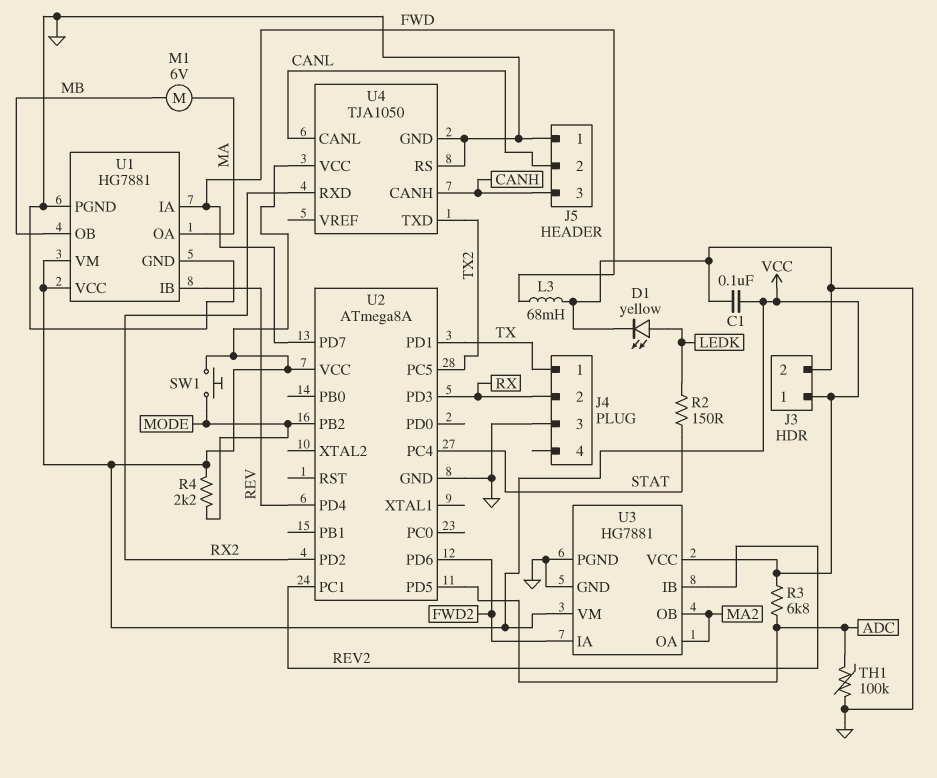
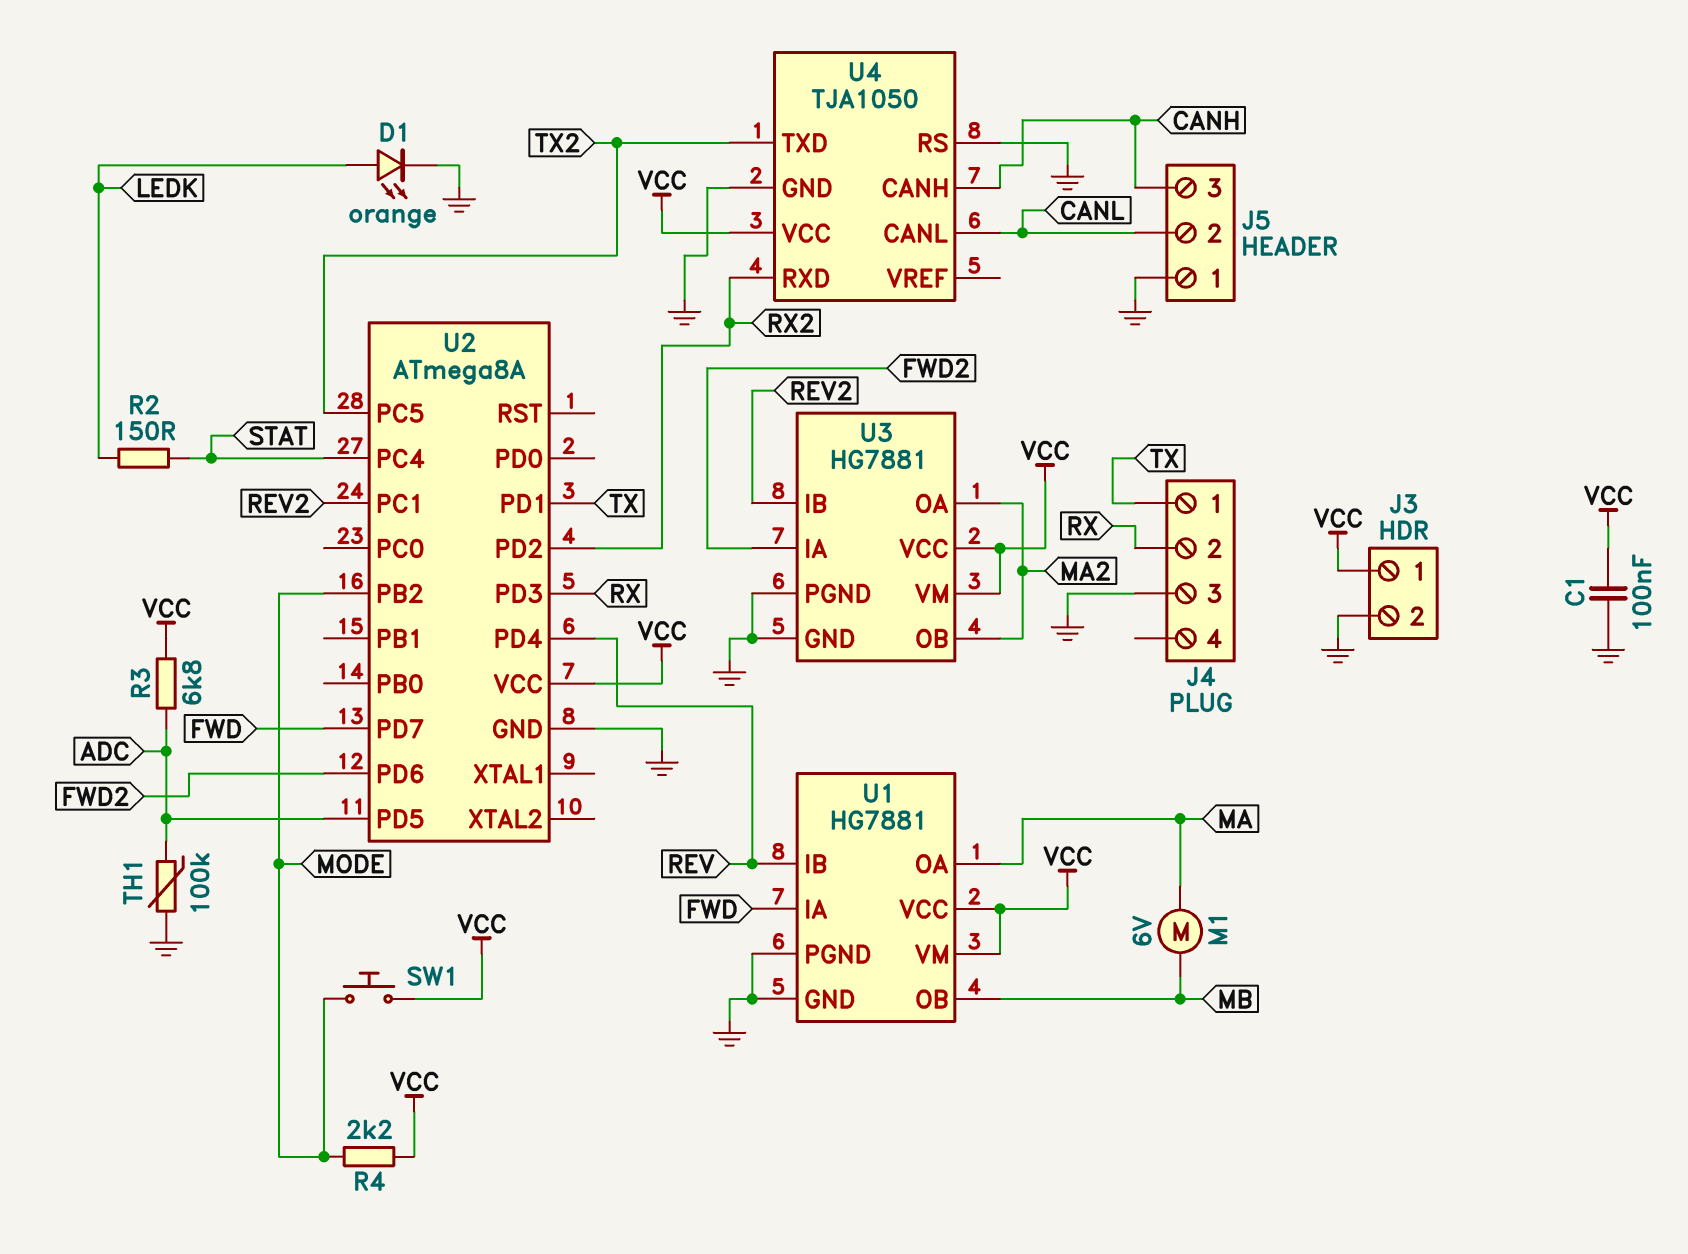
D1: LED yellow (A LEDK, K GND) -> LED orange (A LEDK, K GND)
L3: 68mH (FWD, GND) -> none

